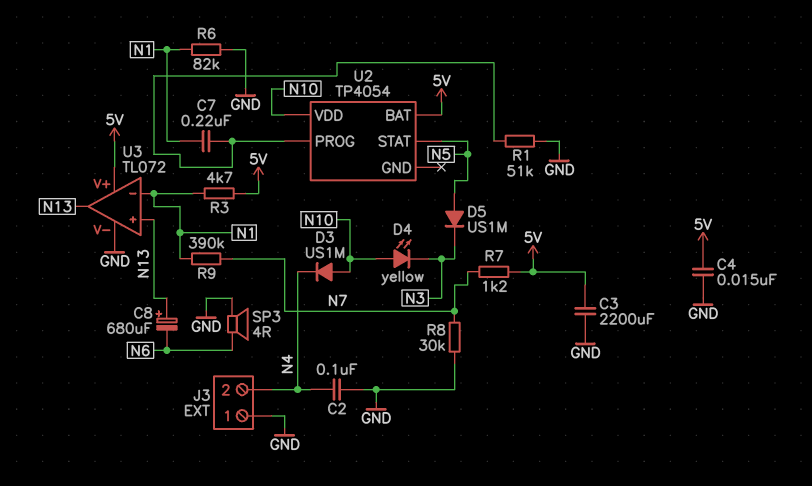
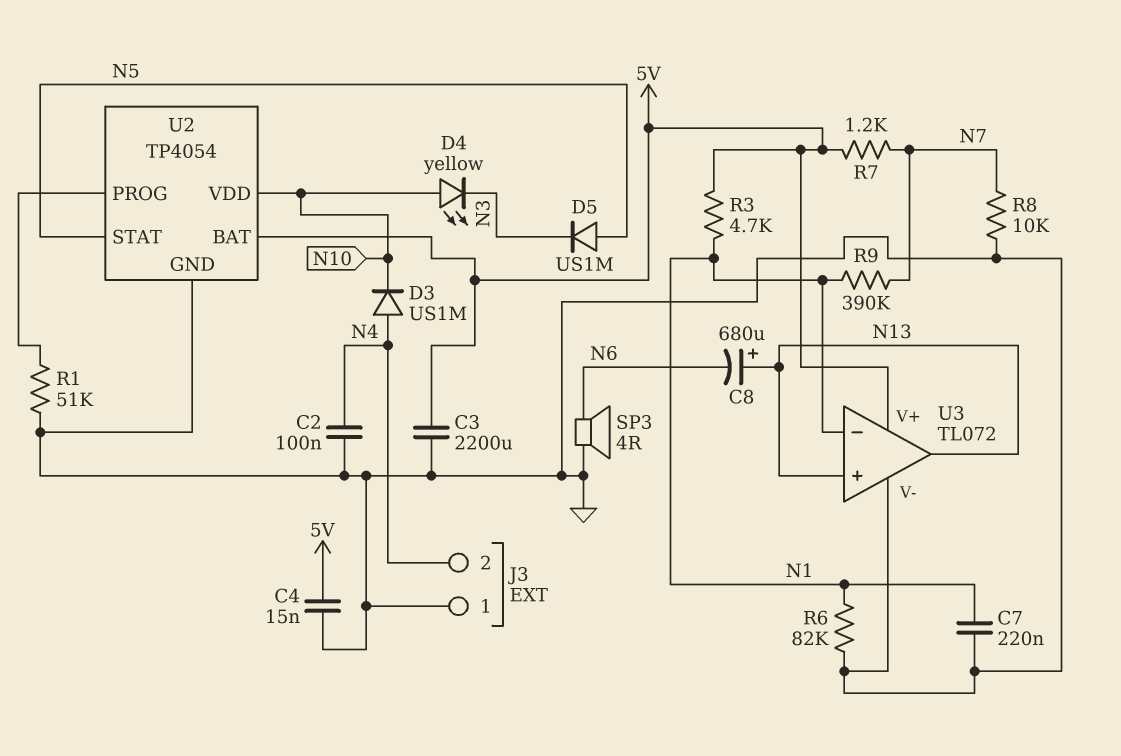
C7: 220nF (N1, U2/PROG) -> 220nF (GND, N1)
D3: diode US1M (A N10, K N4) -> diode US1M (A N4, K N10)
R8: 30k (GND, N7) -> 10k (GND, N7)
U2 pin GND: none -> GND

